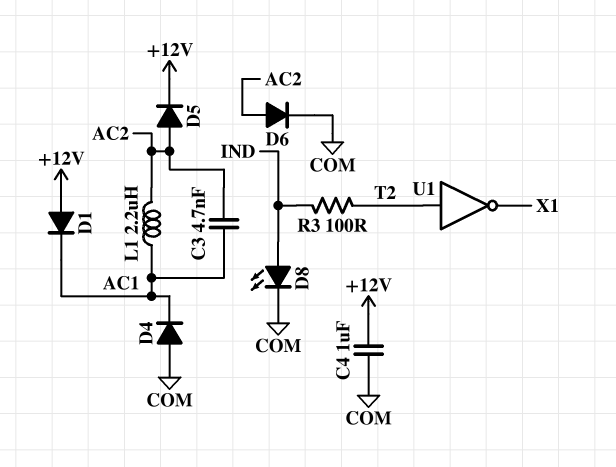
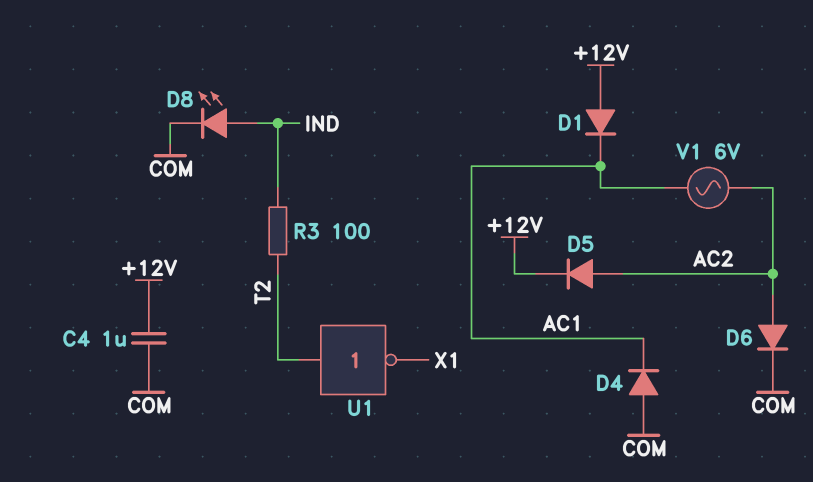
C3: 4.7nF (AC1, AC2) -> none
L1: 2.2uH (AC1, AC2) -> none
V1: none -> AC 6V (AC1, AC2)

